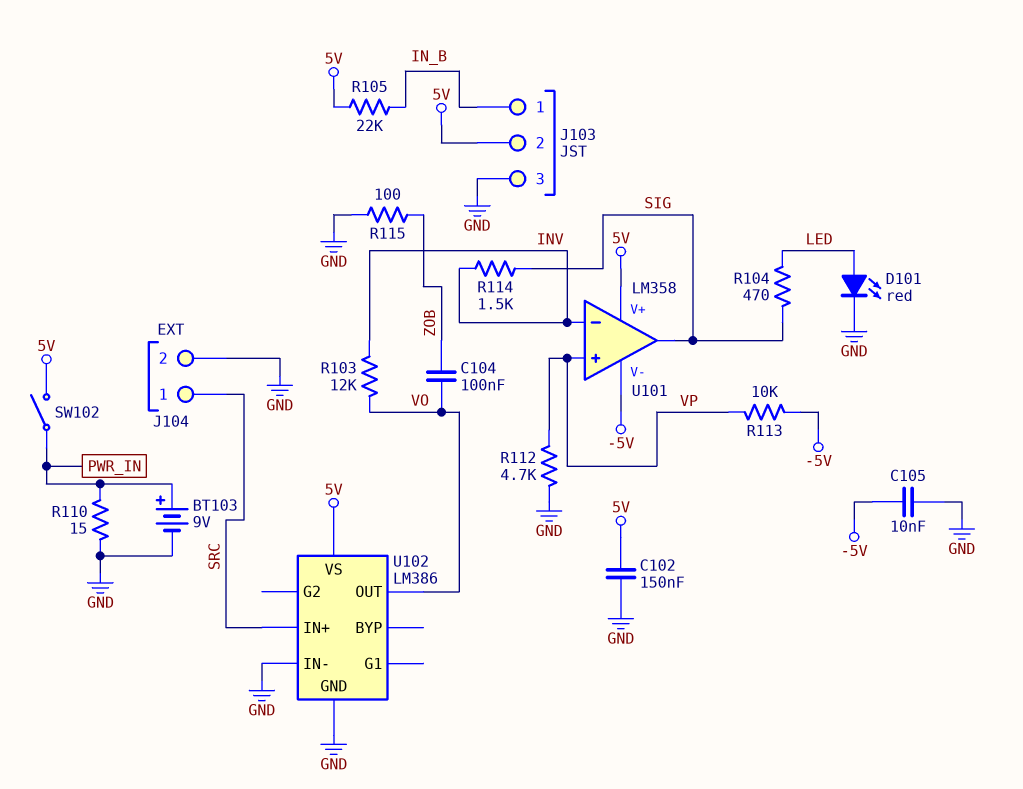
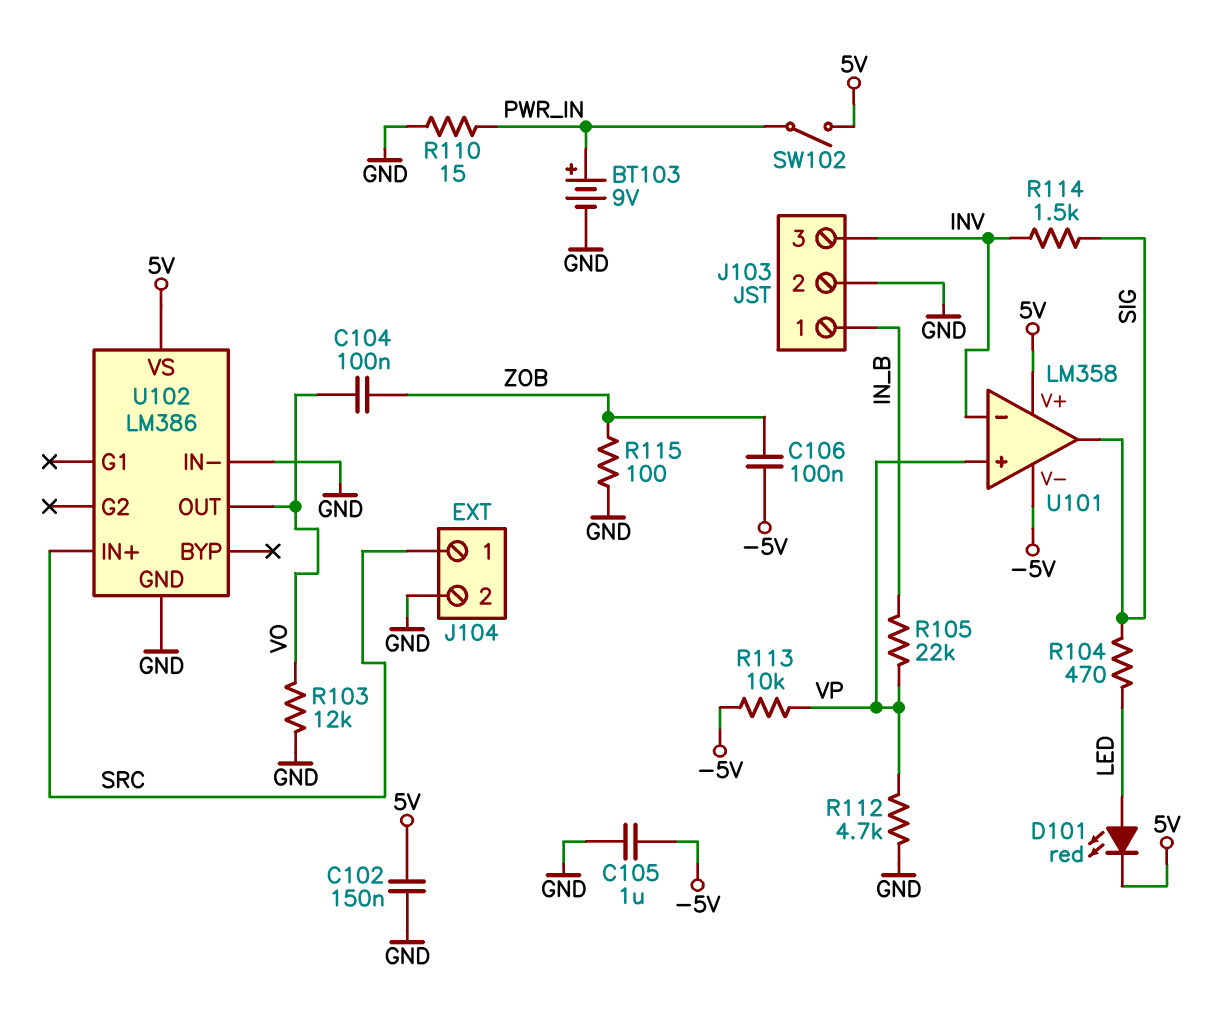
C105: 10nF (-5V, GND) -> 1uF (-5V, GND)
C106: none -> 100nF (-5V, ZOB)
D101: LED red (A LED, K GND) -> LED red (A LED, K 5V)
J103 pin 2: 5V -> GND
J103 pin 3: GND -> INV
R103: 12k (INV, VO) -> 12k (GND, VO)
R105: 22k (5V, IN_B) -> 22k (IN_B, VP)

